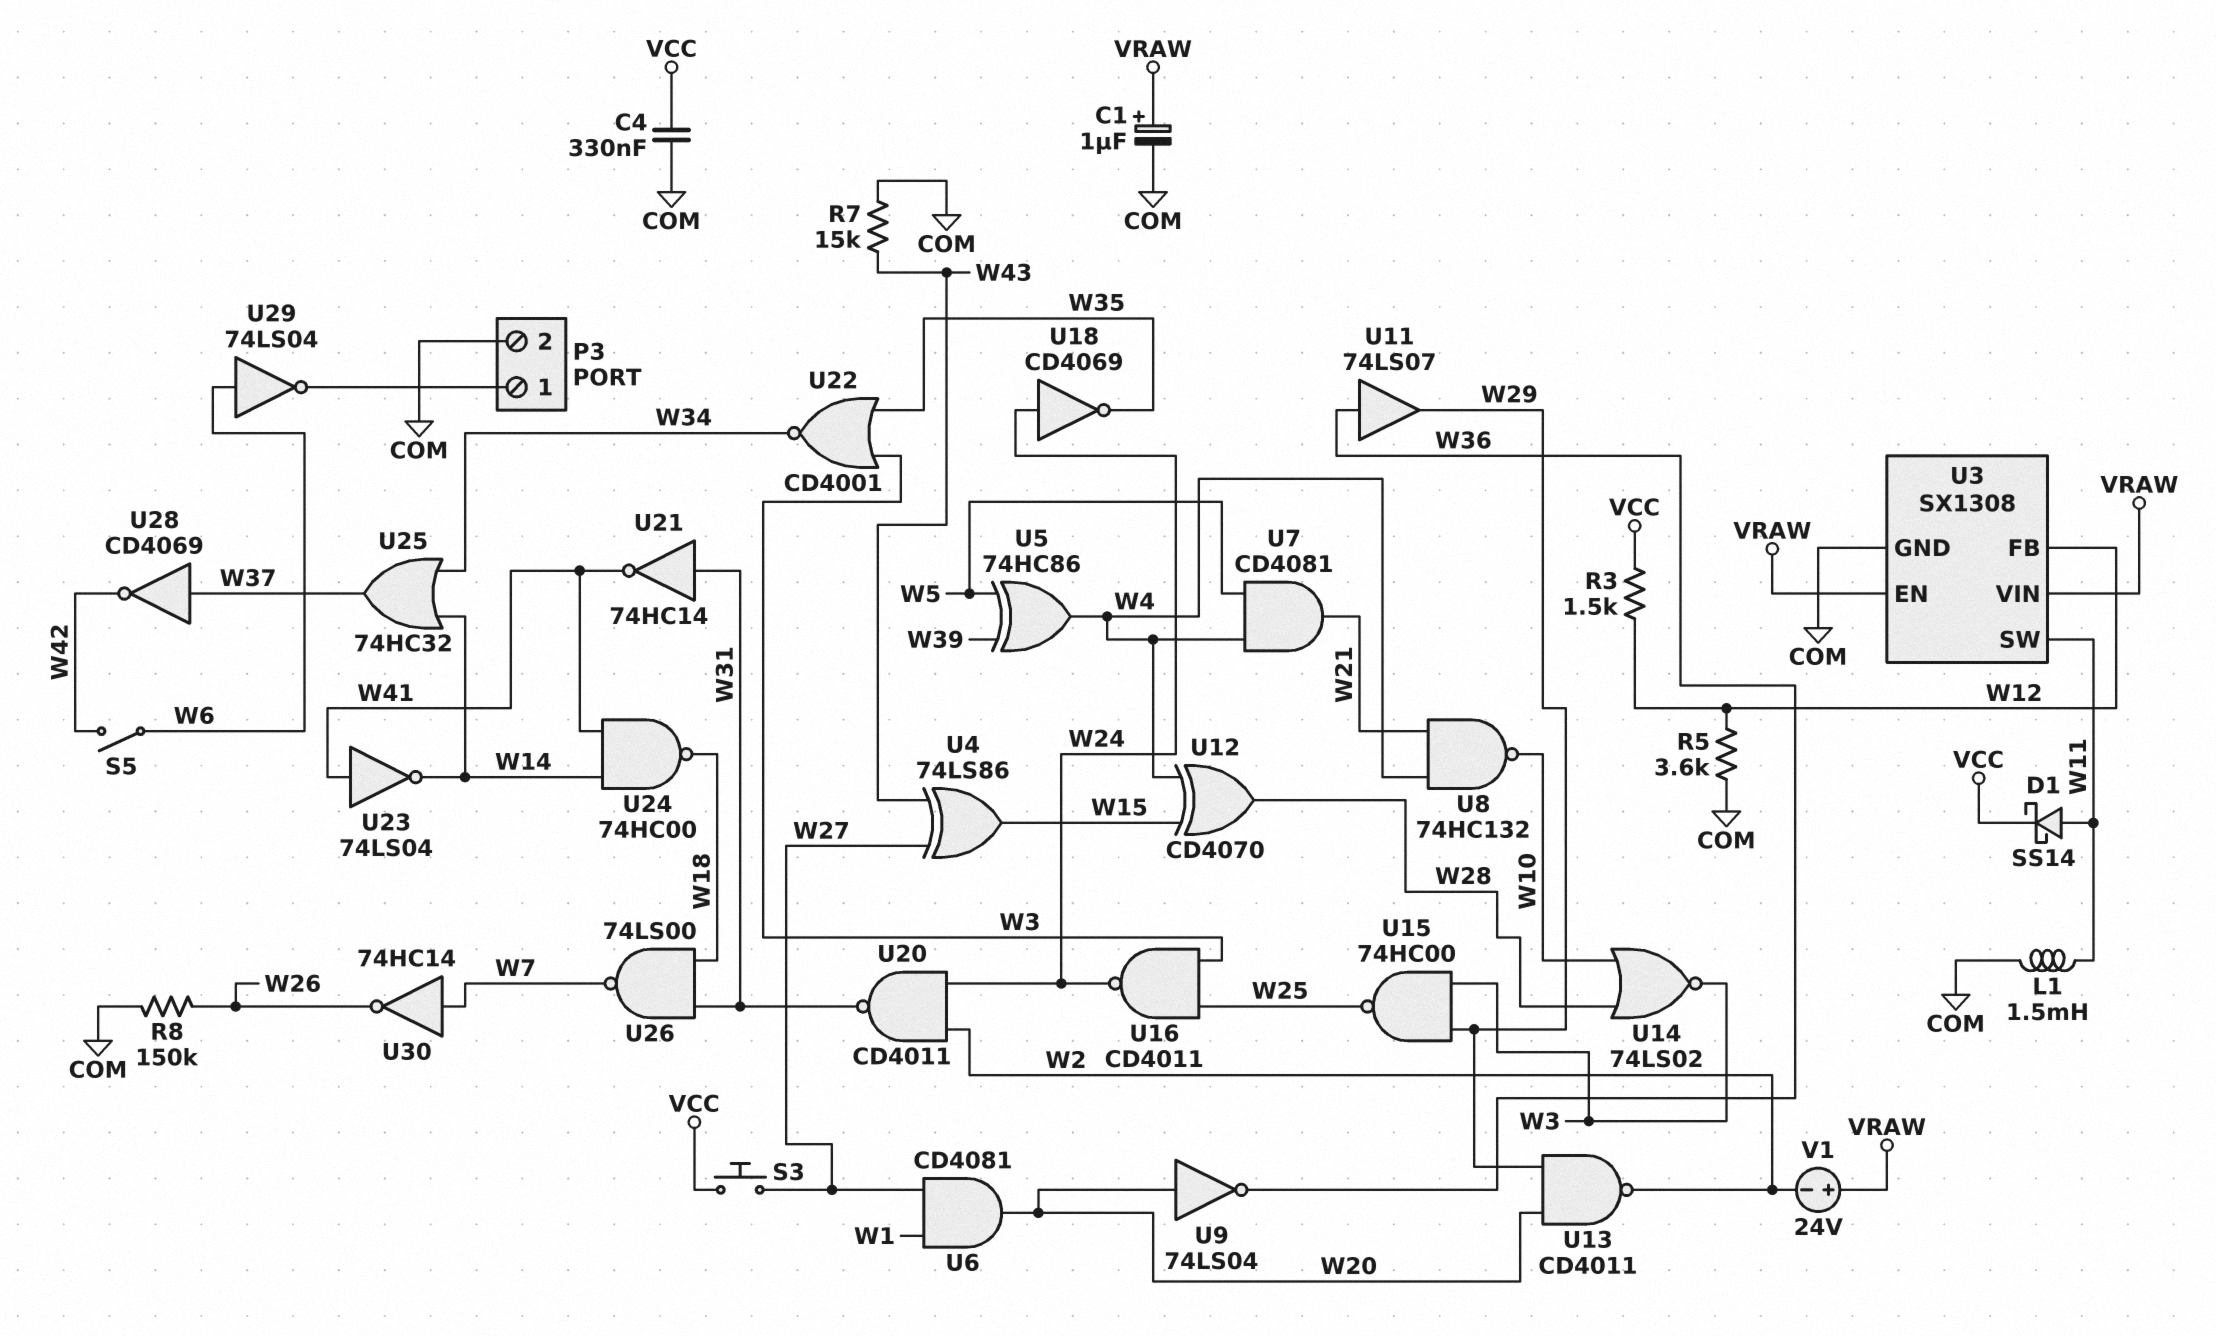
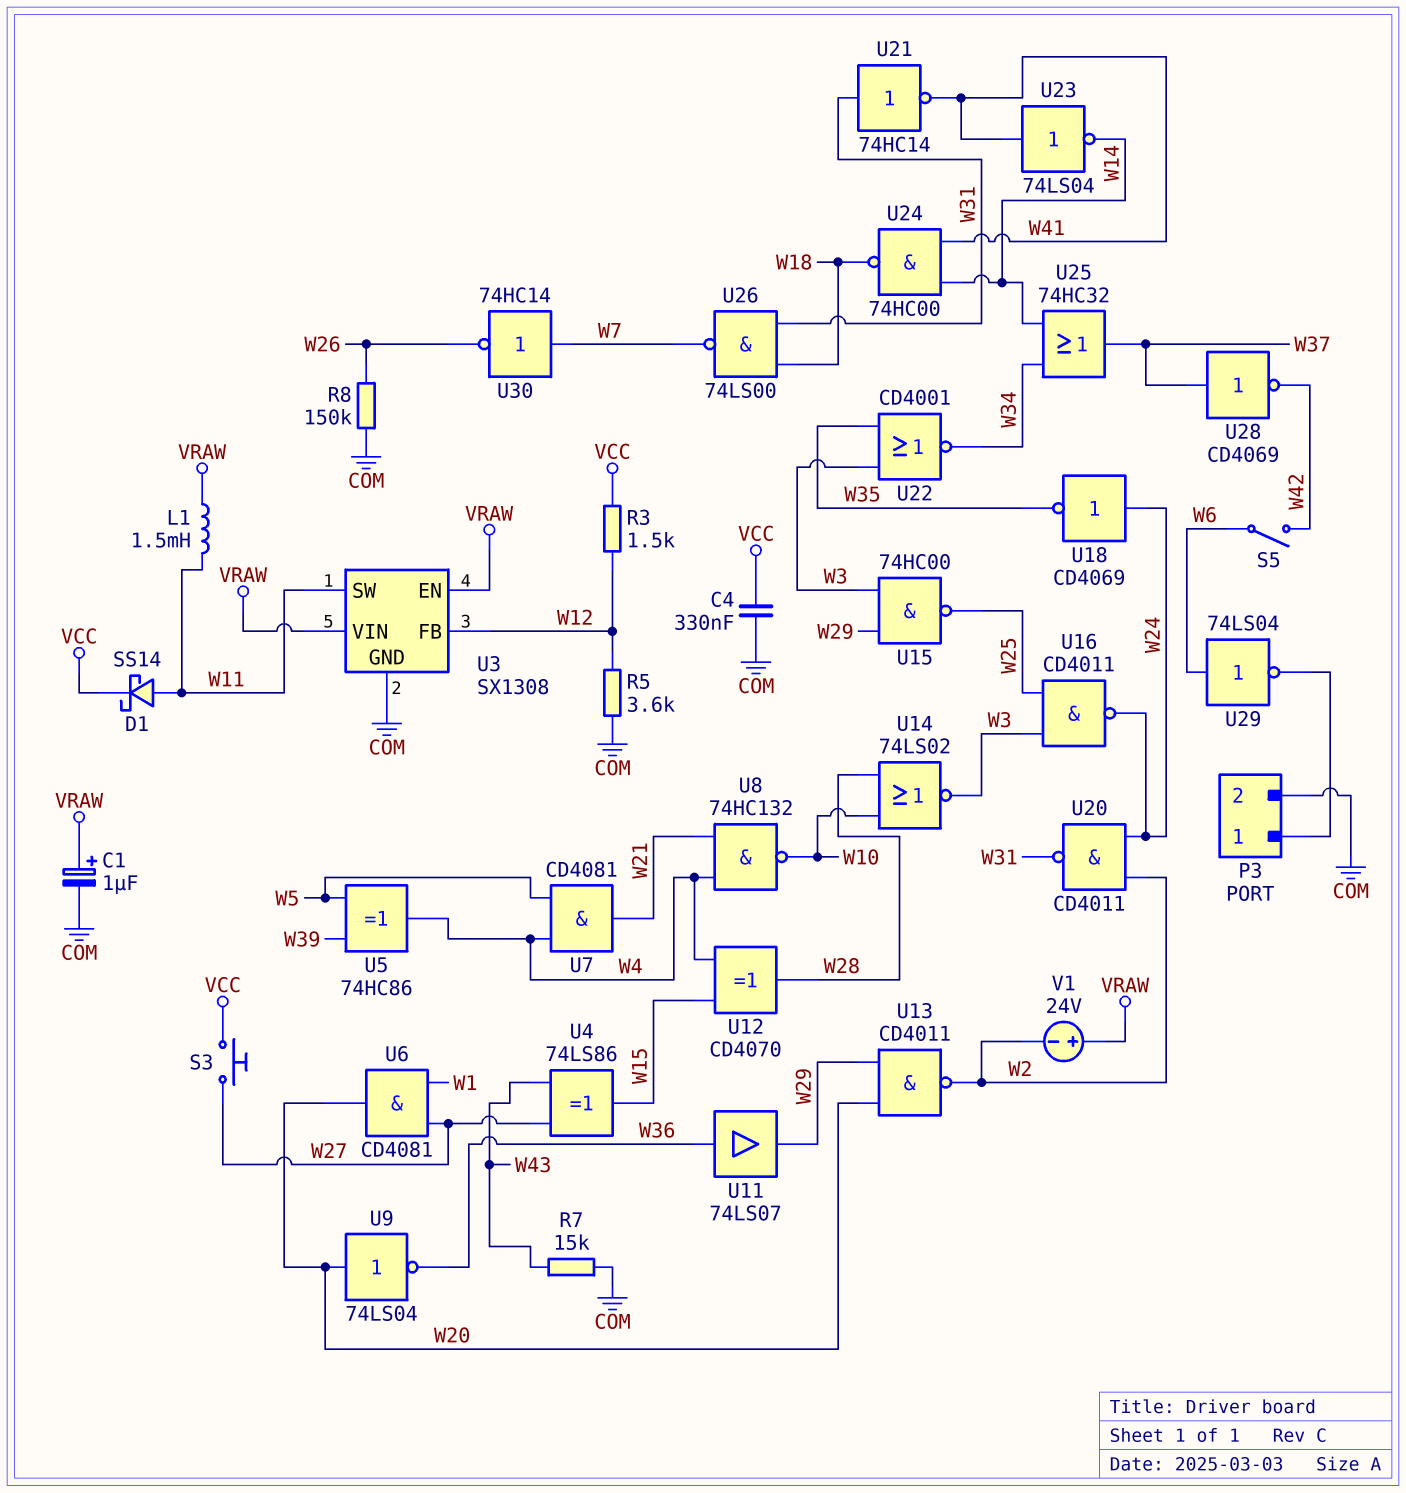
L1: 1.5mH (COM, W11) -> 1.5mH (VRAW, W11)

